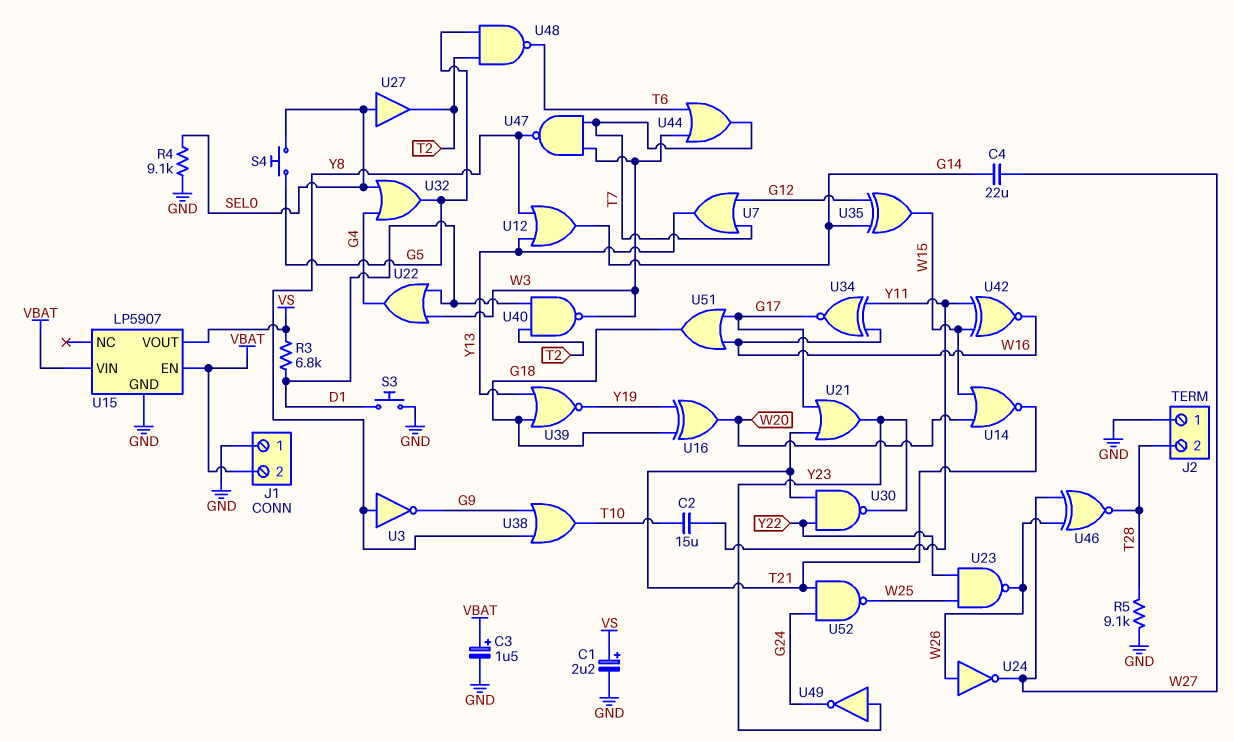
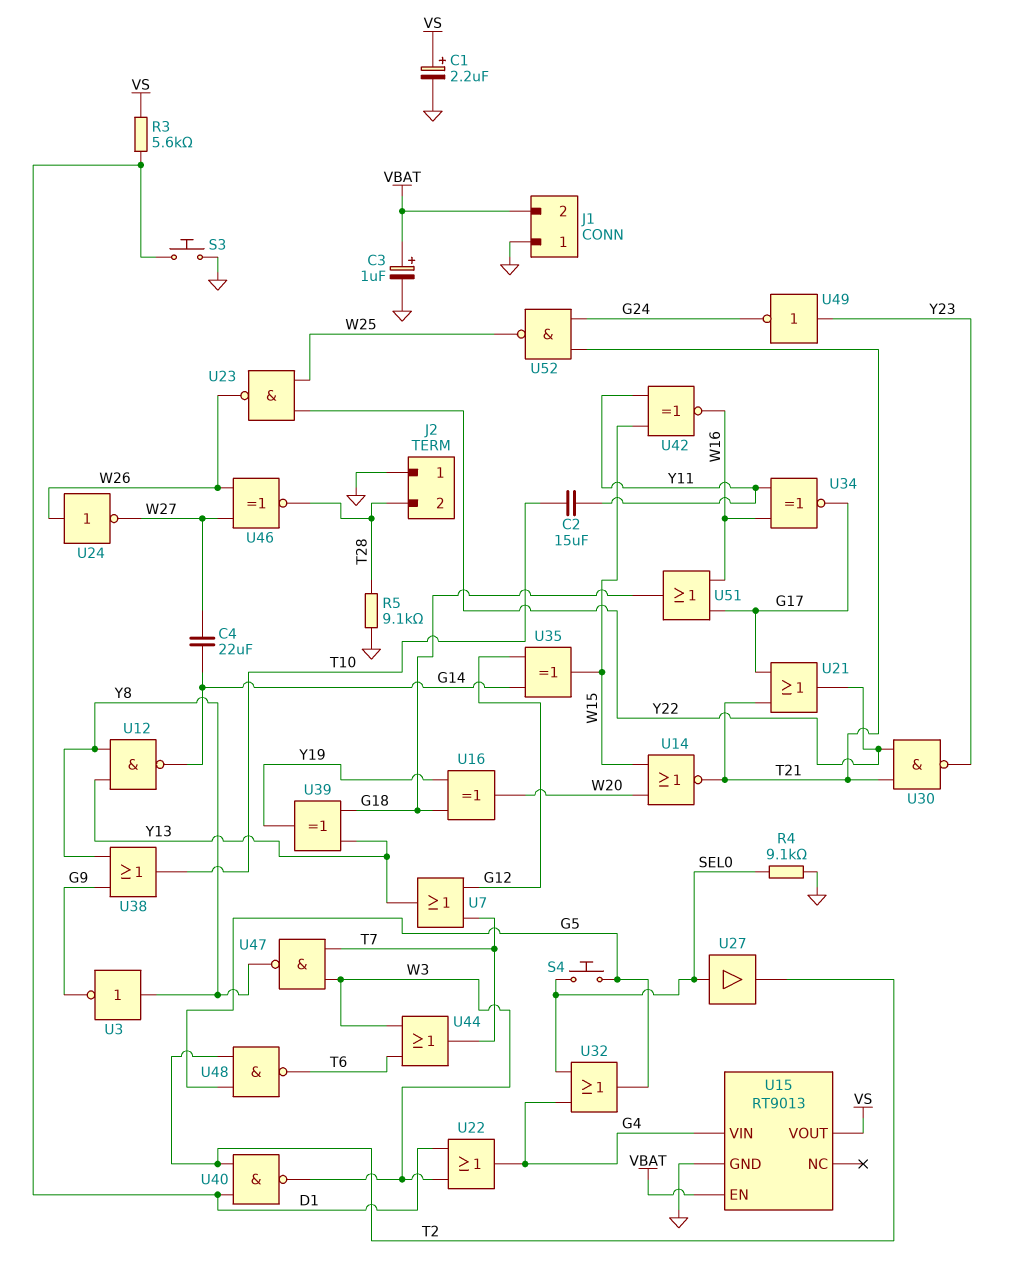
C3: 1.5uF (plus VBAT, minus GND) -> 1uF (plus VBAT, minus GND)
R3: 6.8k (D1, VS) -> 5.6k (D1, VS)
U12: OR (in Y8, in Y13, out G14) -> NAND (in Y8, in Y13, out G14)
U15: LP5907 -> RT9013
U15 pin VIN: VBAT -> G4
U21: OR (in G17, in T21, out Y23) -> OR (in G17, in T21, out Y22)
U39: NOR (in G18, in Y13, out Y19) -> XOR (in G18, in Y13, out Y19)

